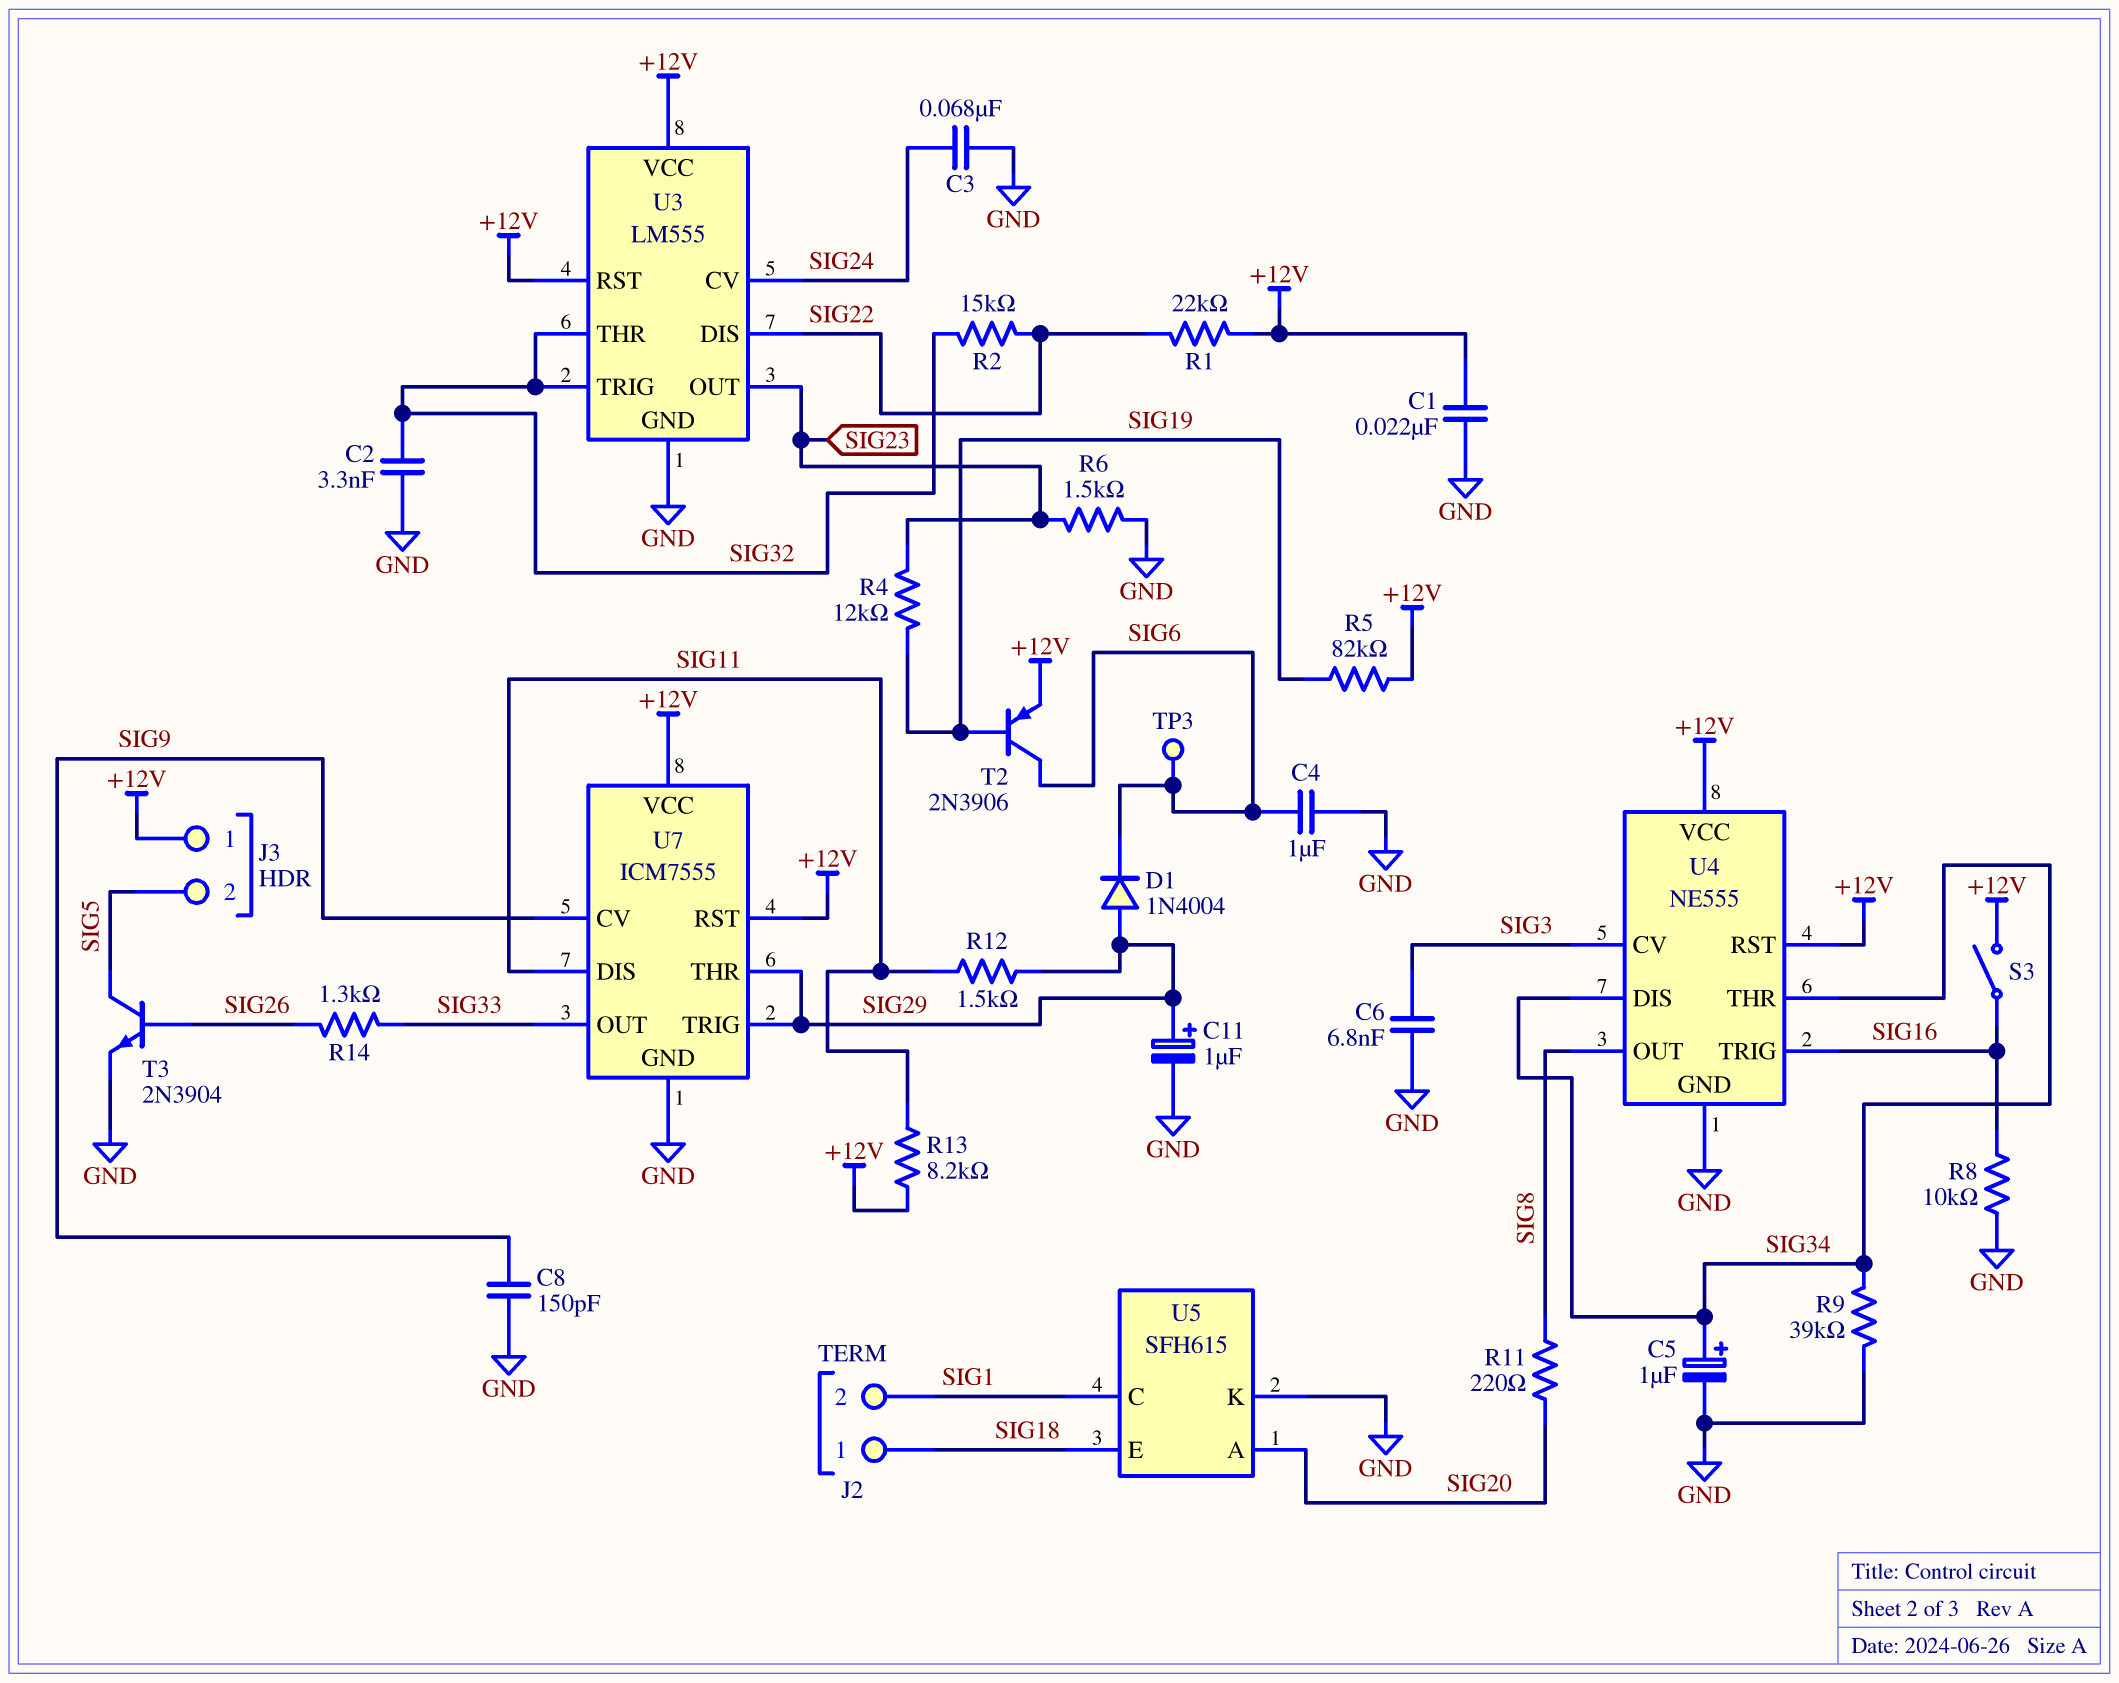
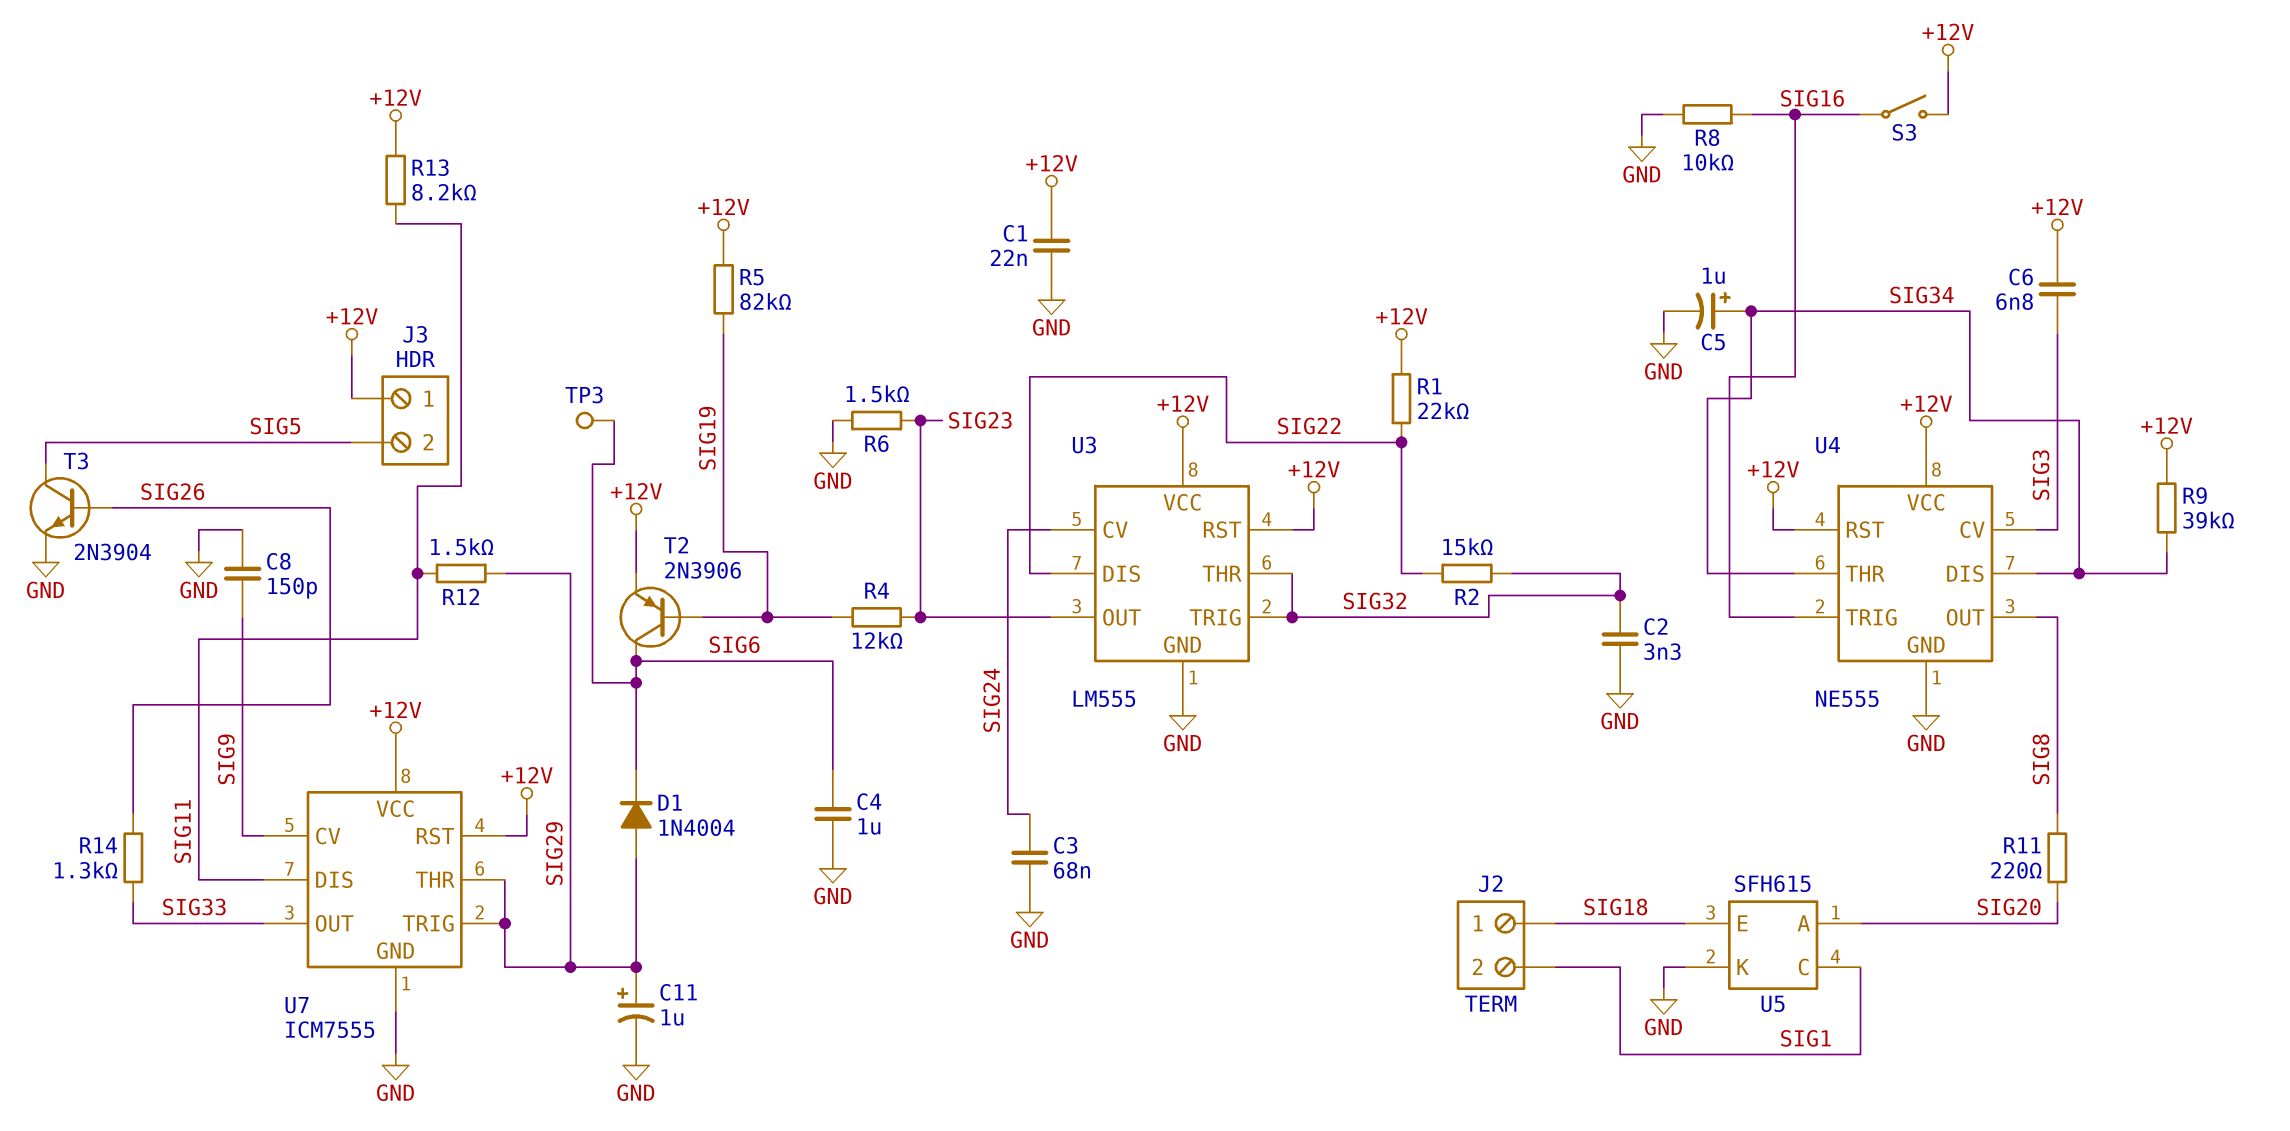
C6: 6.8nF (GND, SIG3) -> 6.8nF (+12V, SIG3)
R9: 39k (GND, SIG34) -> 39k (+12V, SIG34)

